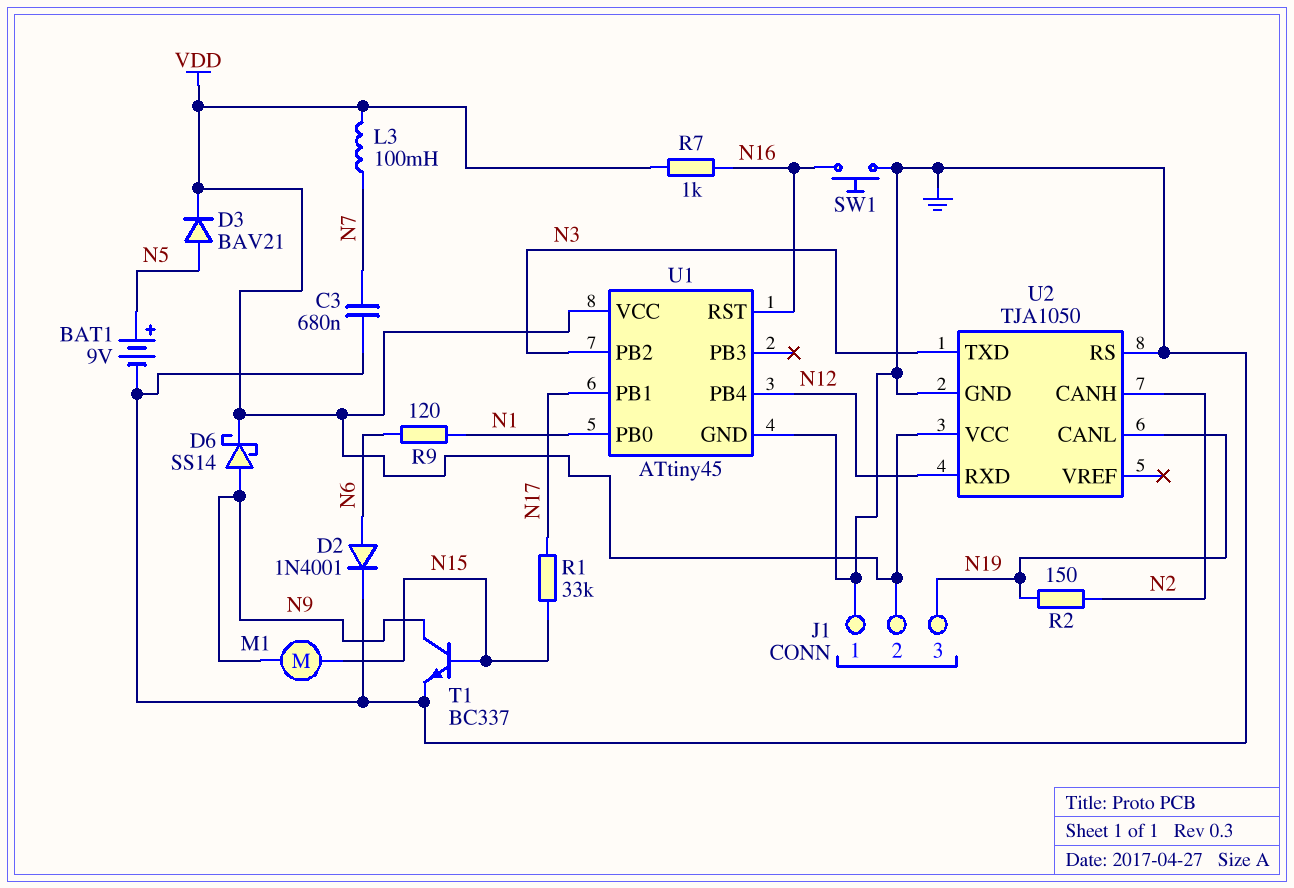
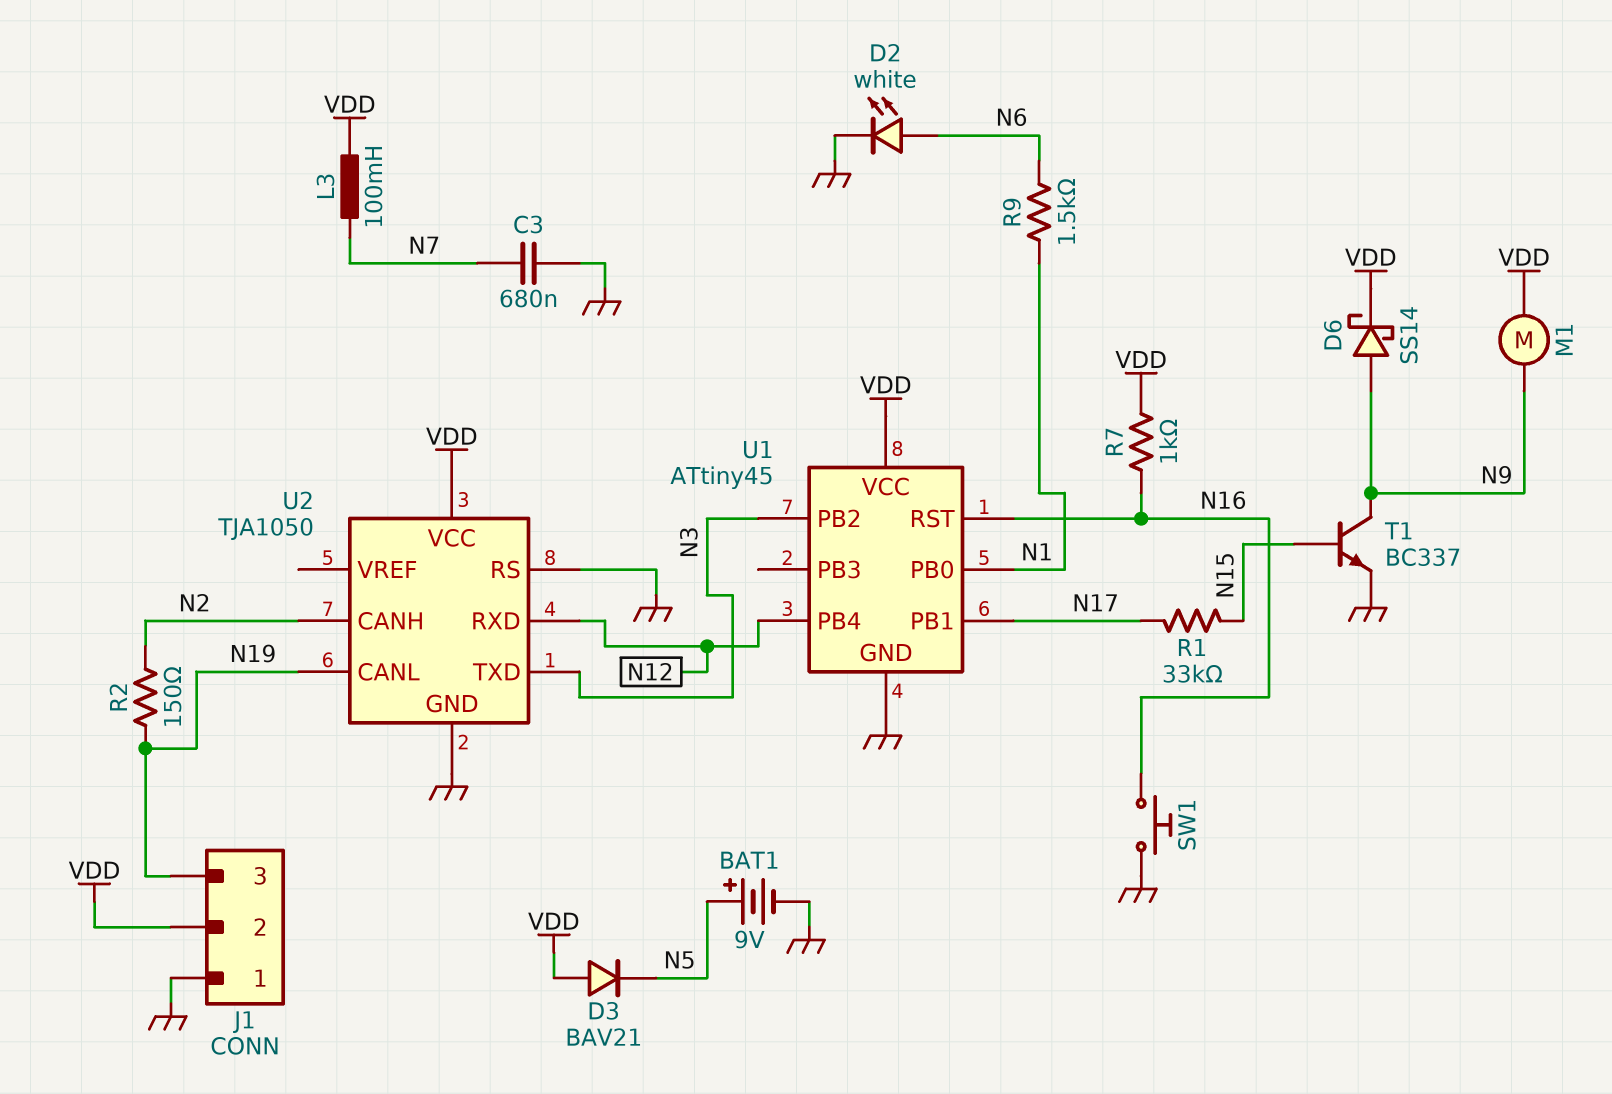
D2: diode 1N4001 (A N6, K GND) -> LED white (A N6, K GND)
D3: diode BAV21 (A N5, K VDD) -> diode BAV21 (A VDD, K N5)
M1: motor (N9, N15) -> motor (N9, VDD)
R9: 120 (N1, N6) -> 1.5k (N1, N6)

